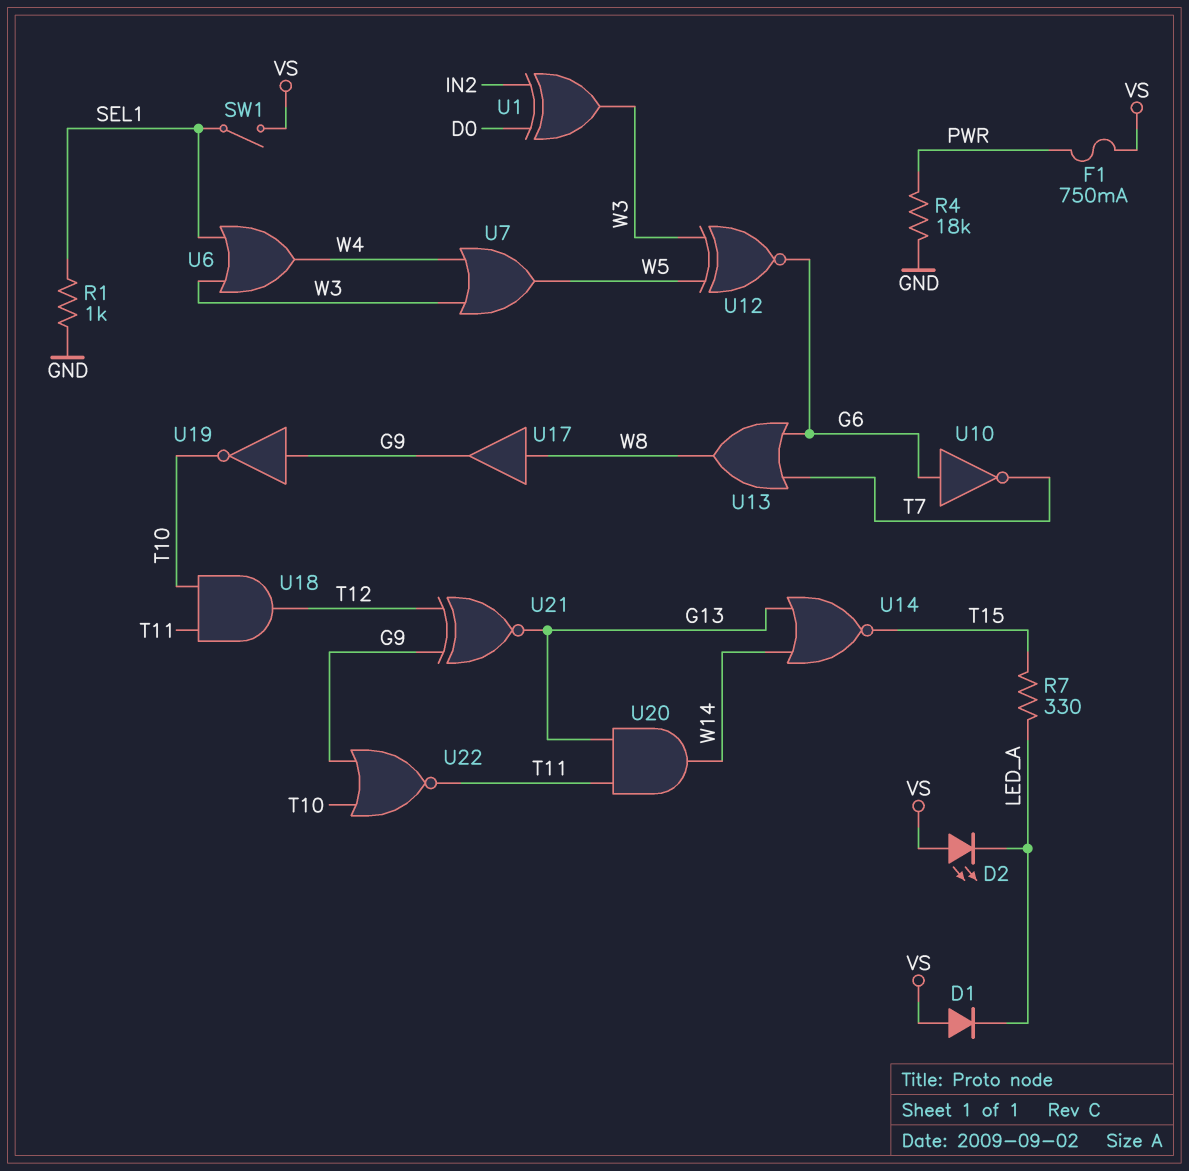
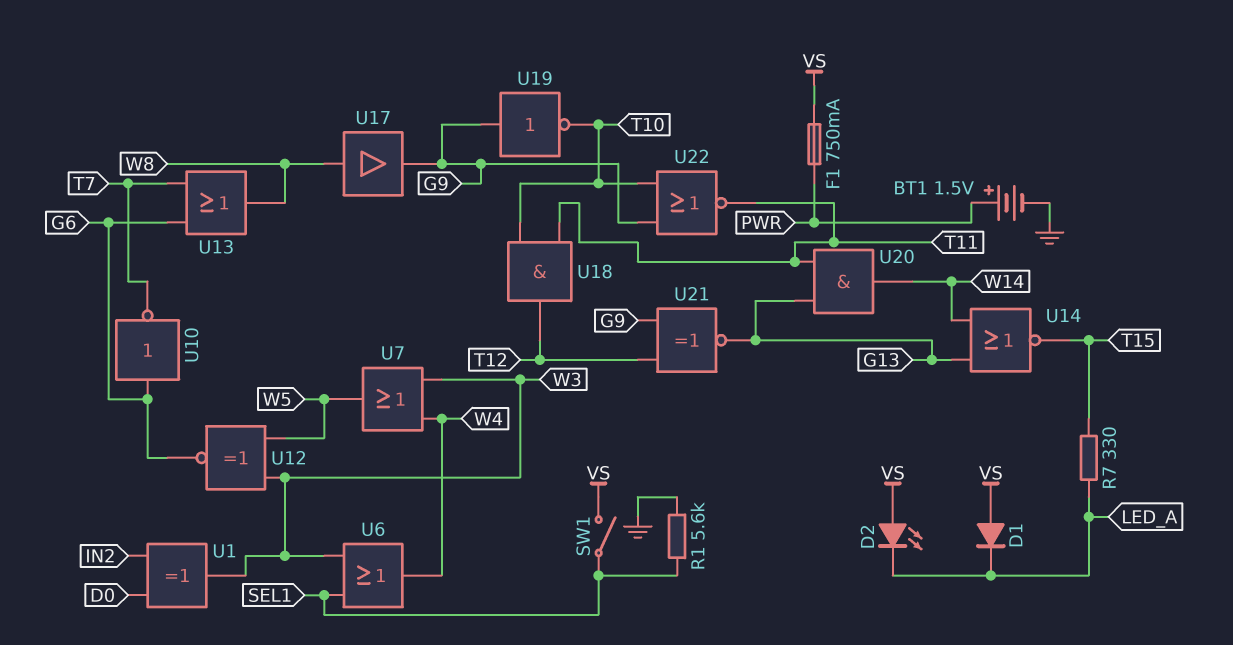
BT1: none -> 1.5V (plus PWR, minus GND)
R1: 1k (GND, SEL1) -> 5.6k (GND, SEL1)
R4: 18k (GND, PWR) -> none

